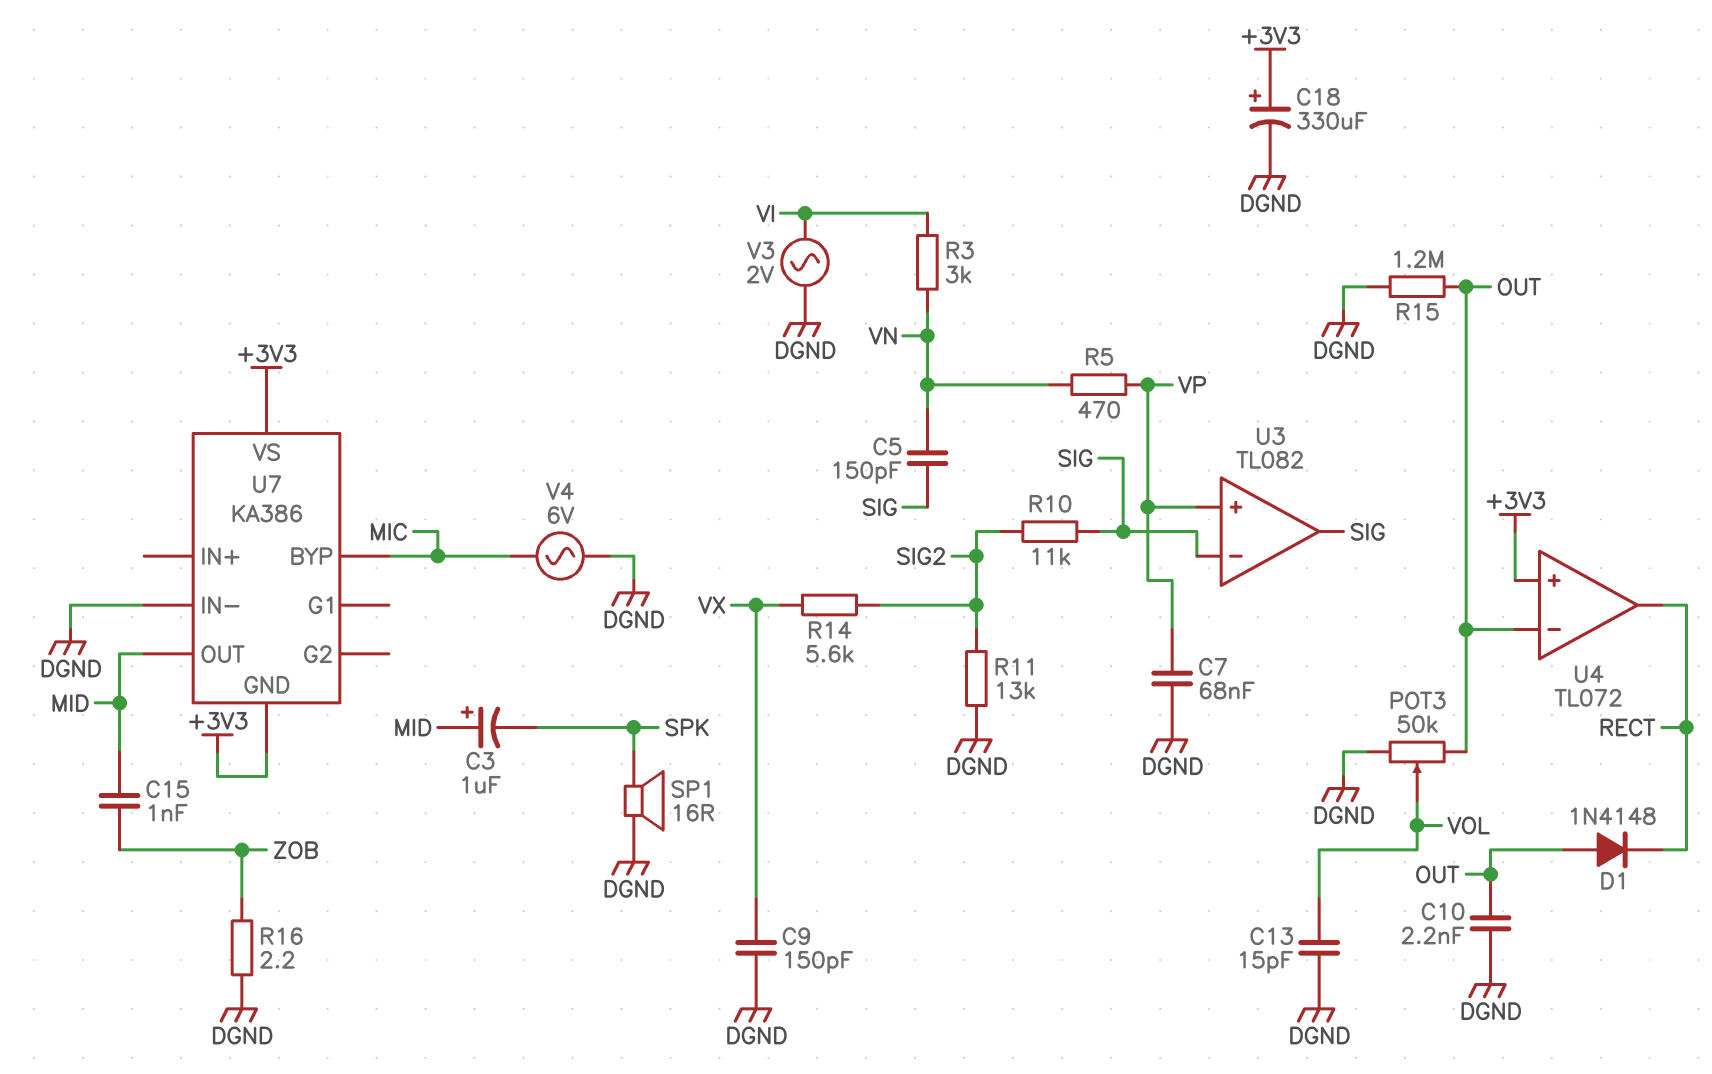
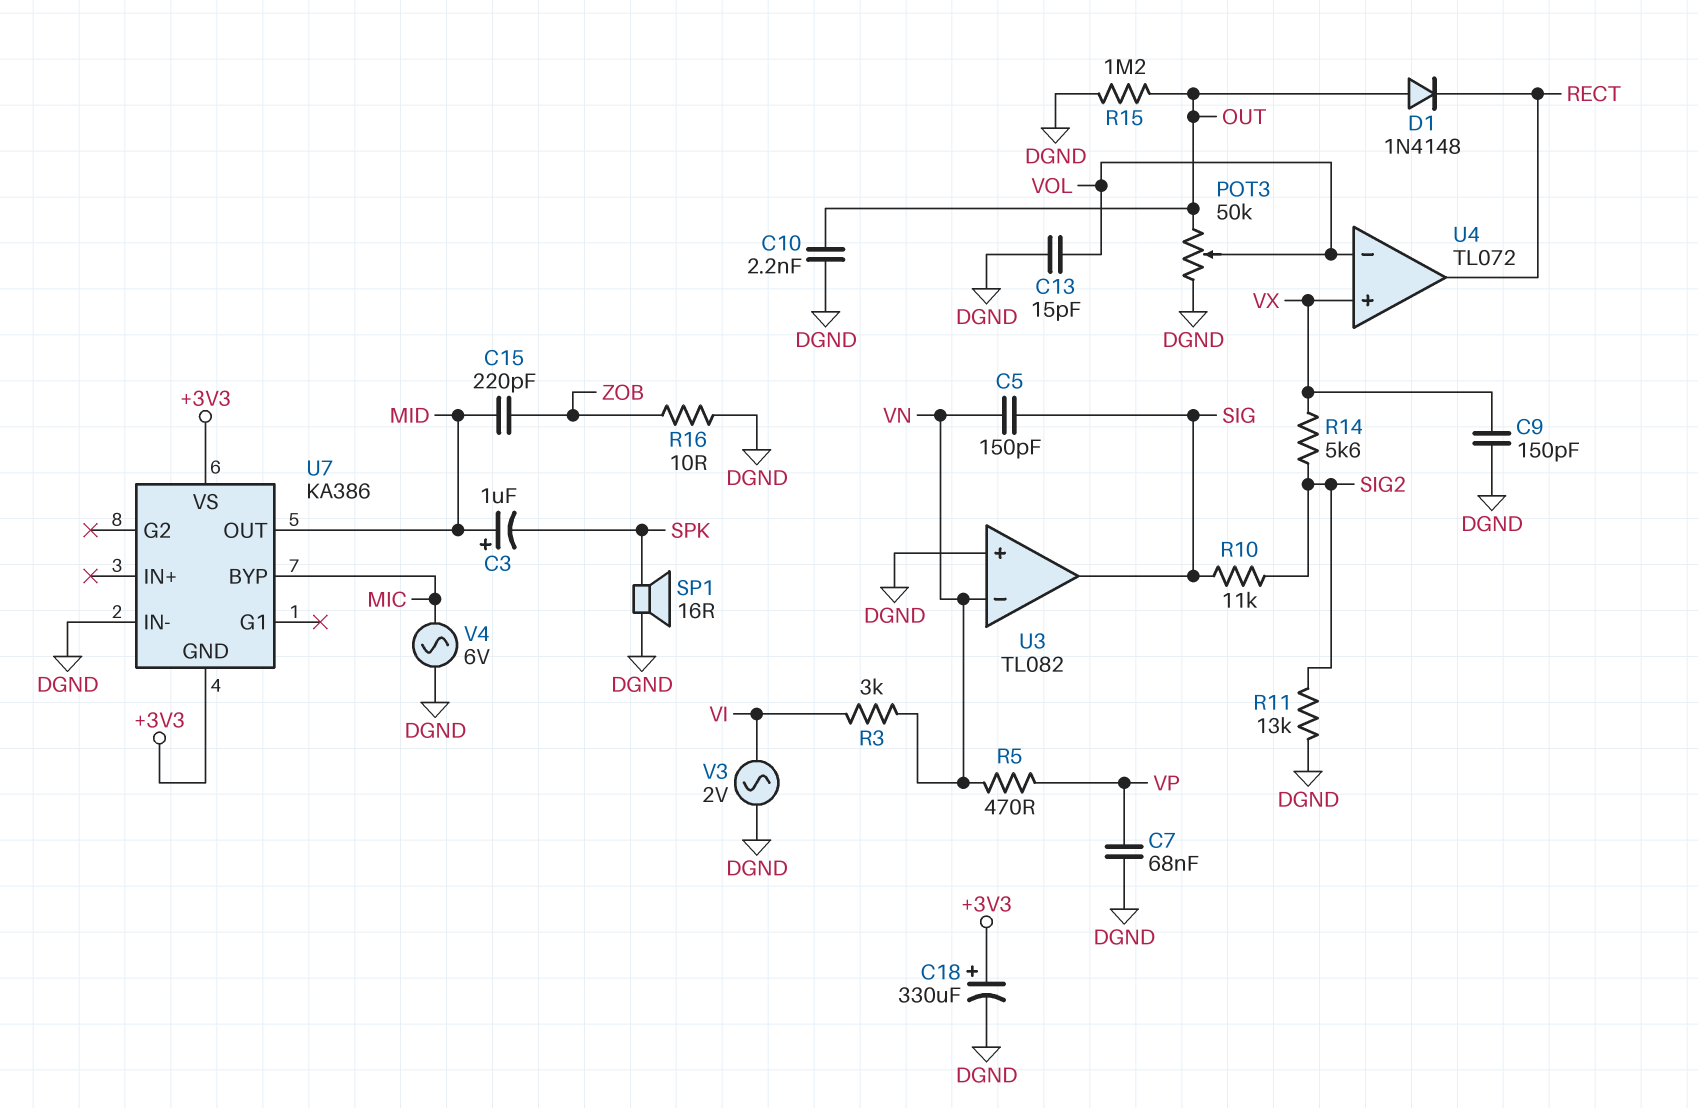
C15: 1nF (MID, ZOB) -> 220pF (MID, ZOB)
R16: 2.2 (DGND, ZOB) -> 10 (DGND, ZOB)
U3 pin in+: VP -> DGND
U3 pin in-: SIG -> VN
U4 pin in+: +3V3 -> VX
U4 pin in-: OUT -> VOL

